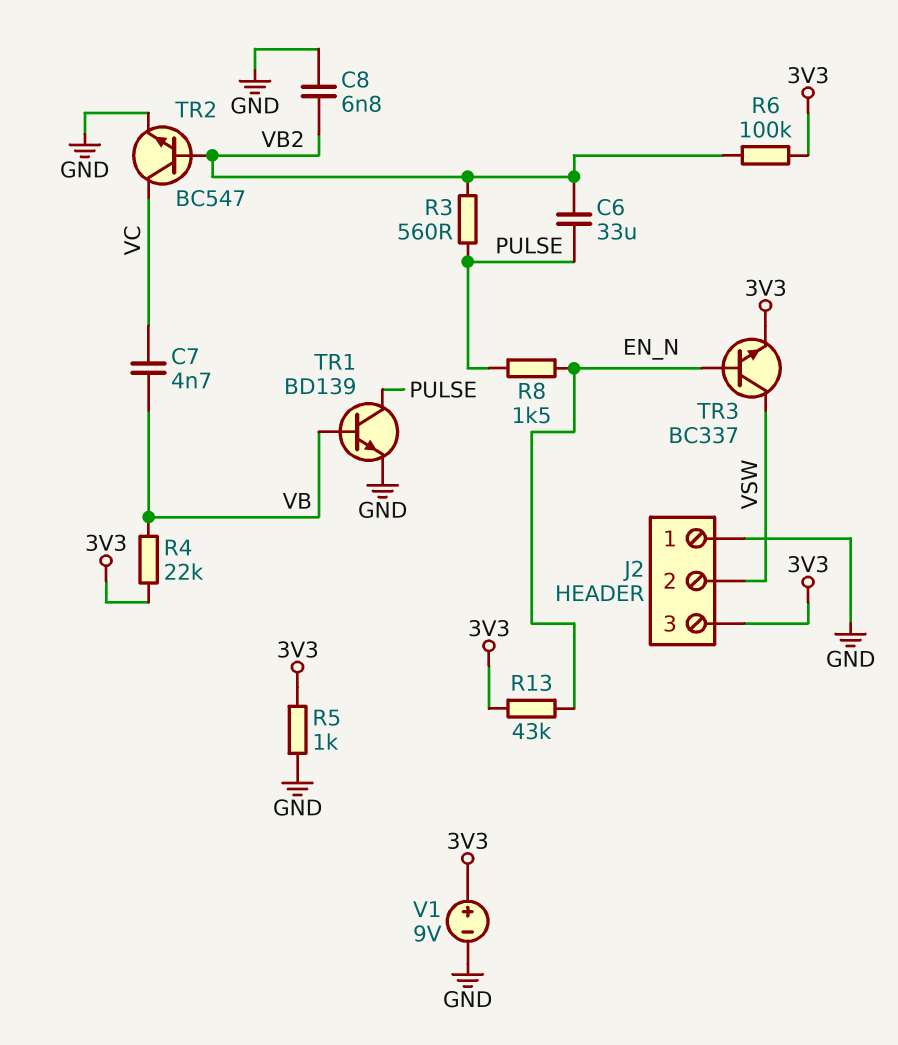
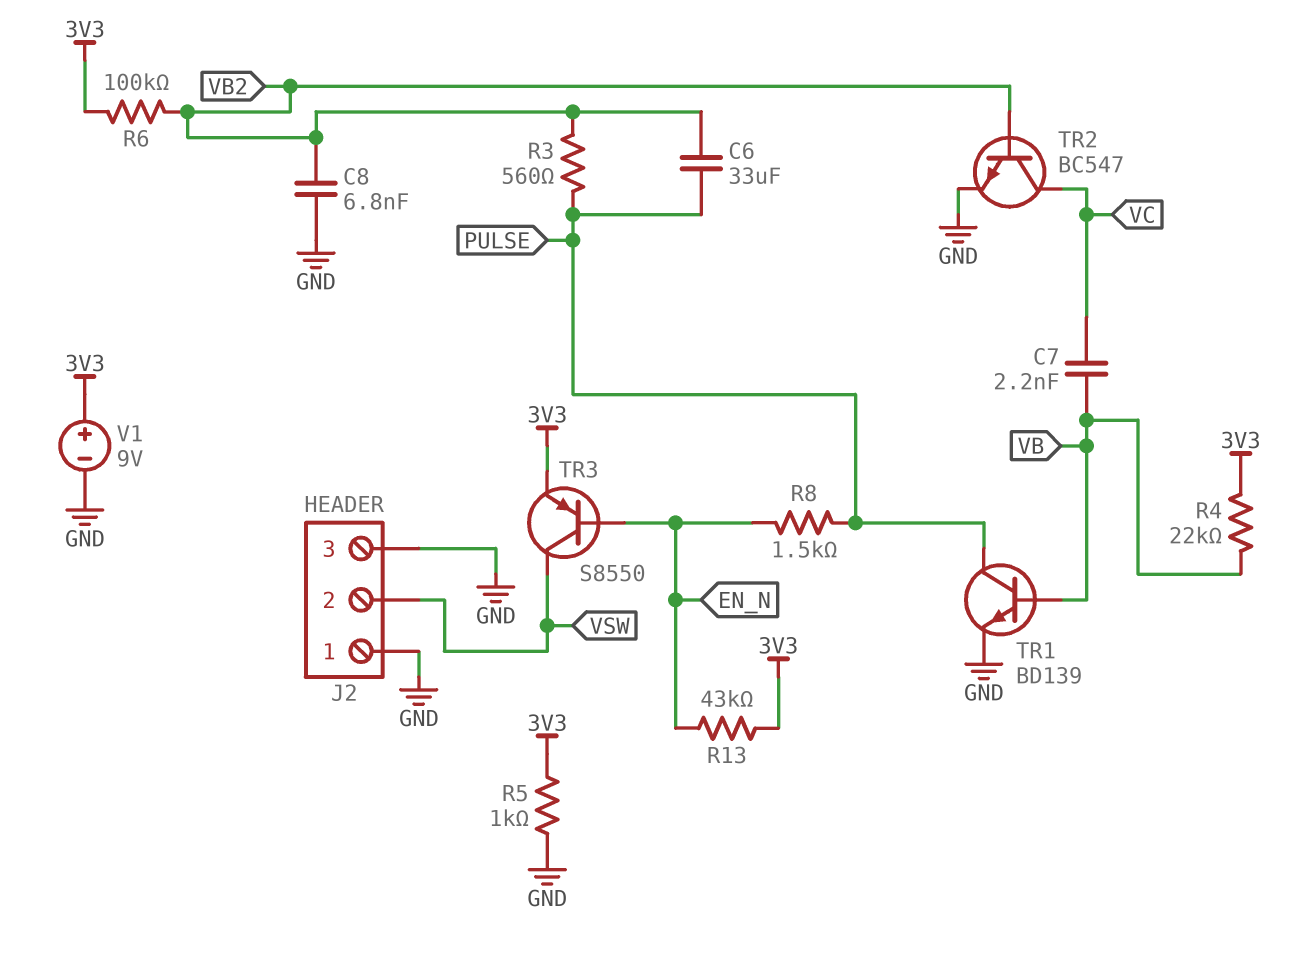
C7: 4.7nF (VB, VC) -> 2.2nF (VB, VC)
J2 pin 3: 3V3 -> GND
TR3: NPN BC337 (B EN_N, C VSW, E 3V3) -> PNP S8550 (B EN_N, C VSW, E 3V3)

